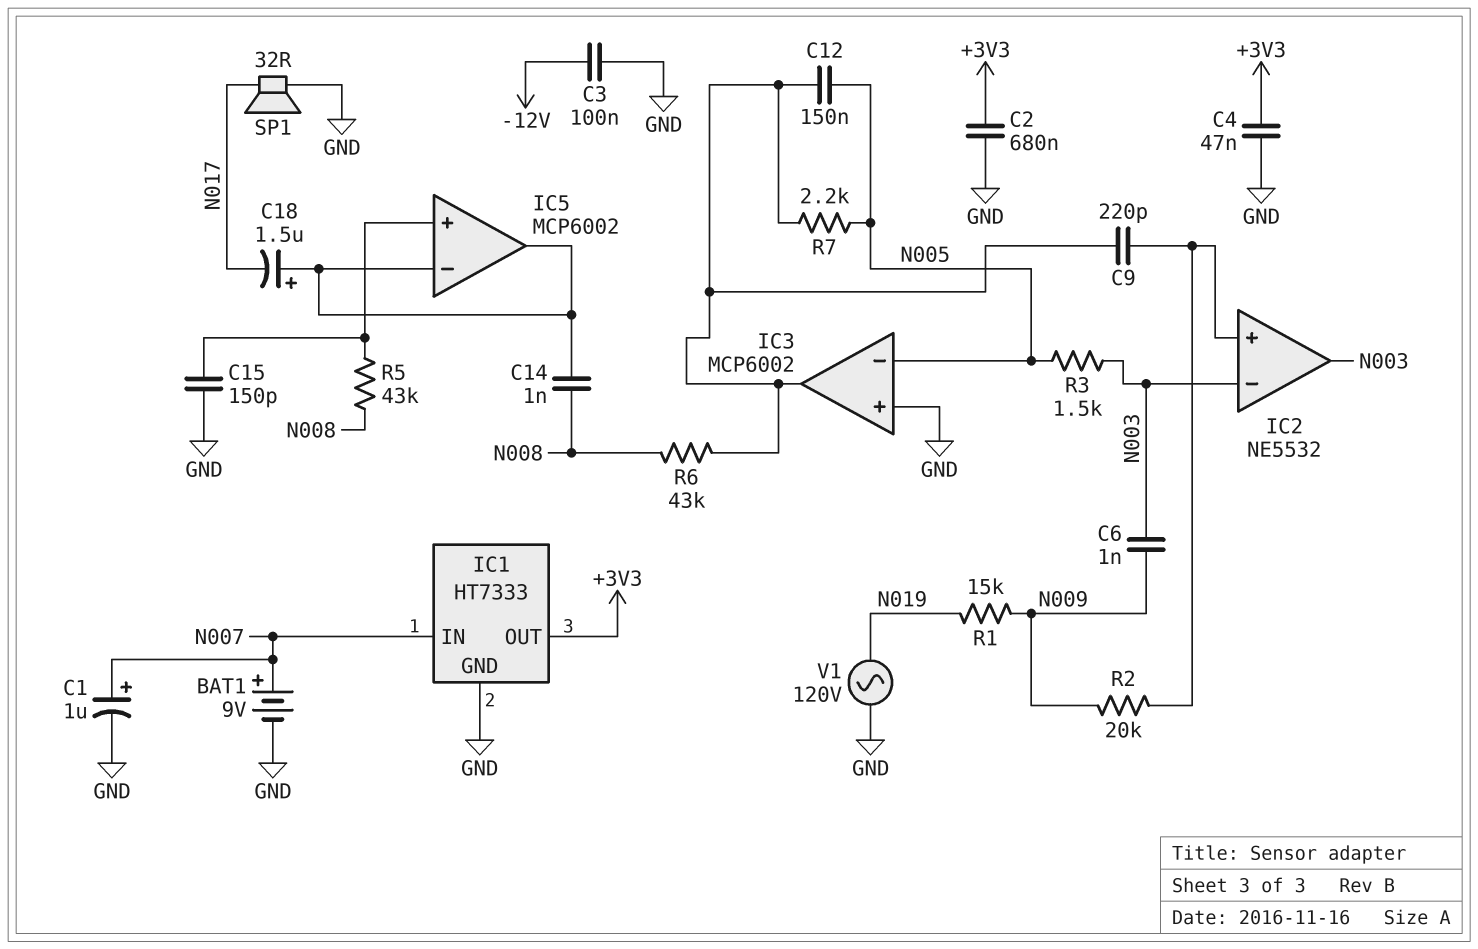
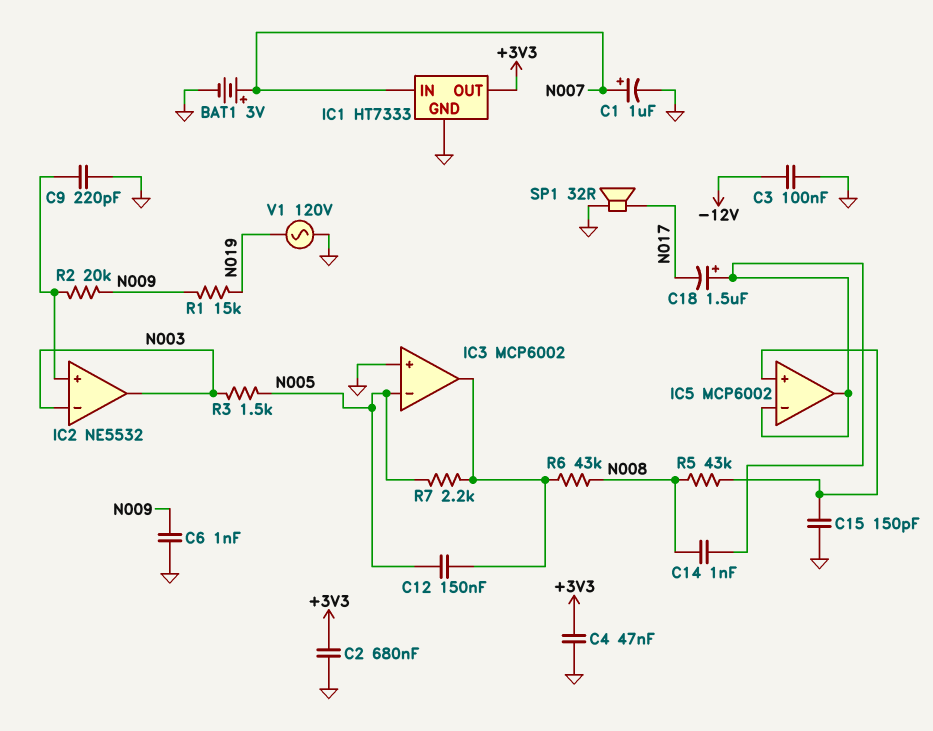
BAT1: 9V (plus N007, minus GND) -> 3V (plus N007, minus GND)
C6: 1nF (N003, N009) -> 1nF (GND, N009)
C9: 220pF (IC2/in+, IC3/out) -> 220pF (GND, IC2/in+)

